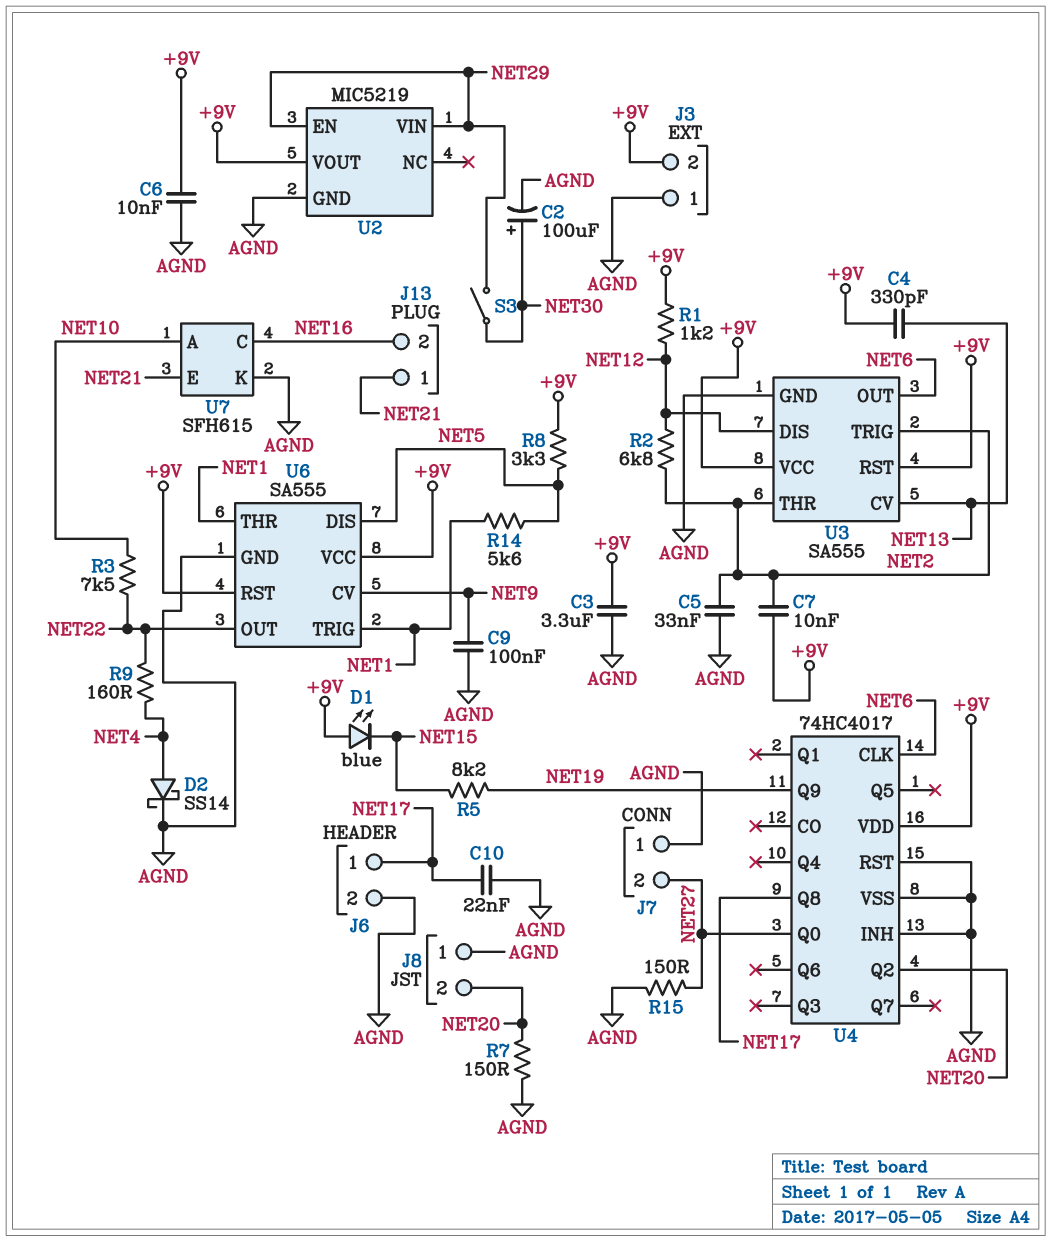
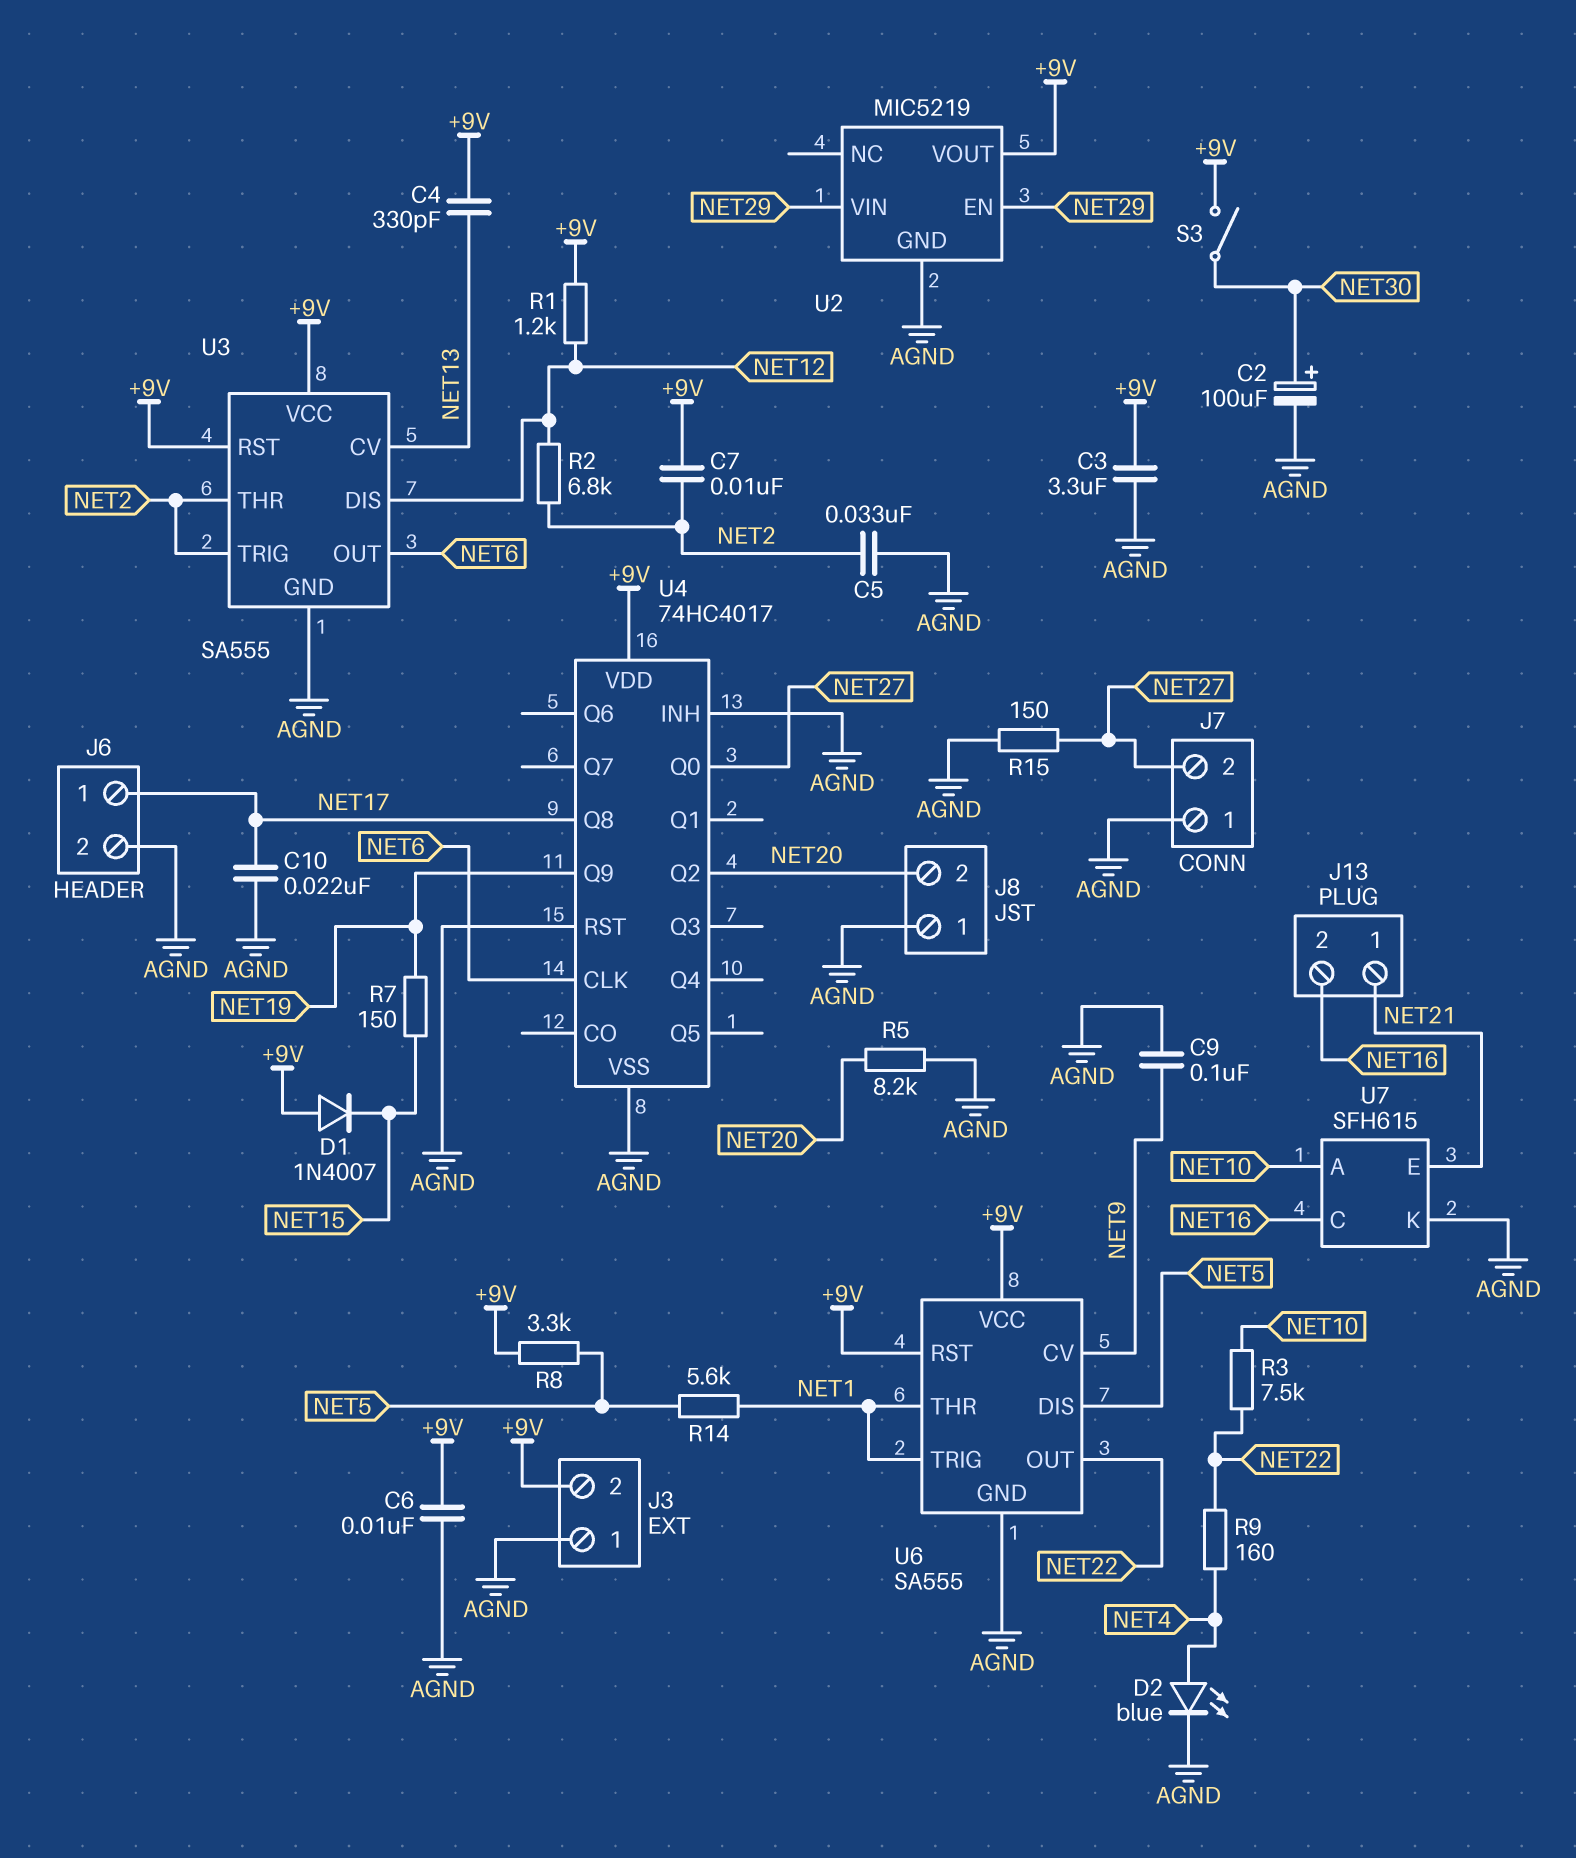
D1: LED blue (A +9V, K NET15) -> diode 1N4007 (A +9V, K NET15)
D2: schottky SS14 (A NET4, K AGND) -> LED blue (A NET4, K AGND)
R5: 8.2k (NET15, NET19) -> 8.2k (AGND, NET20)
R7: 150 (AGND, NET20) -> 150 (NET15, NET19)
S3: switch (NET29, NET30) -> switch (+9V, NET30)

